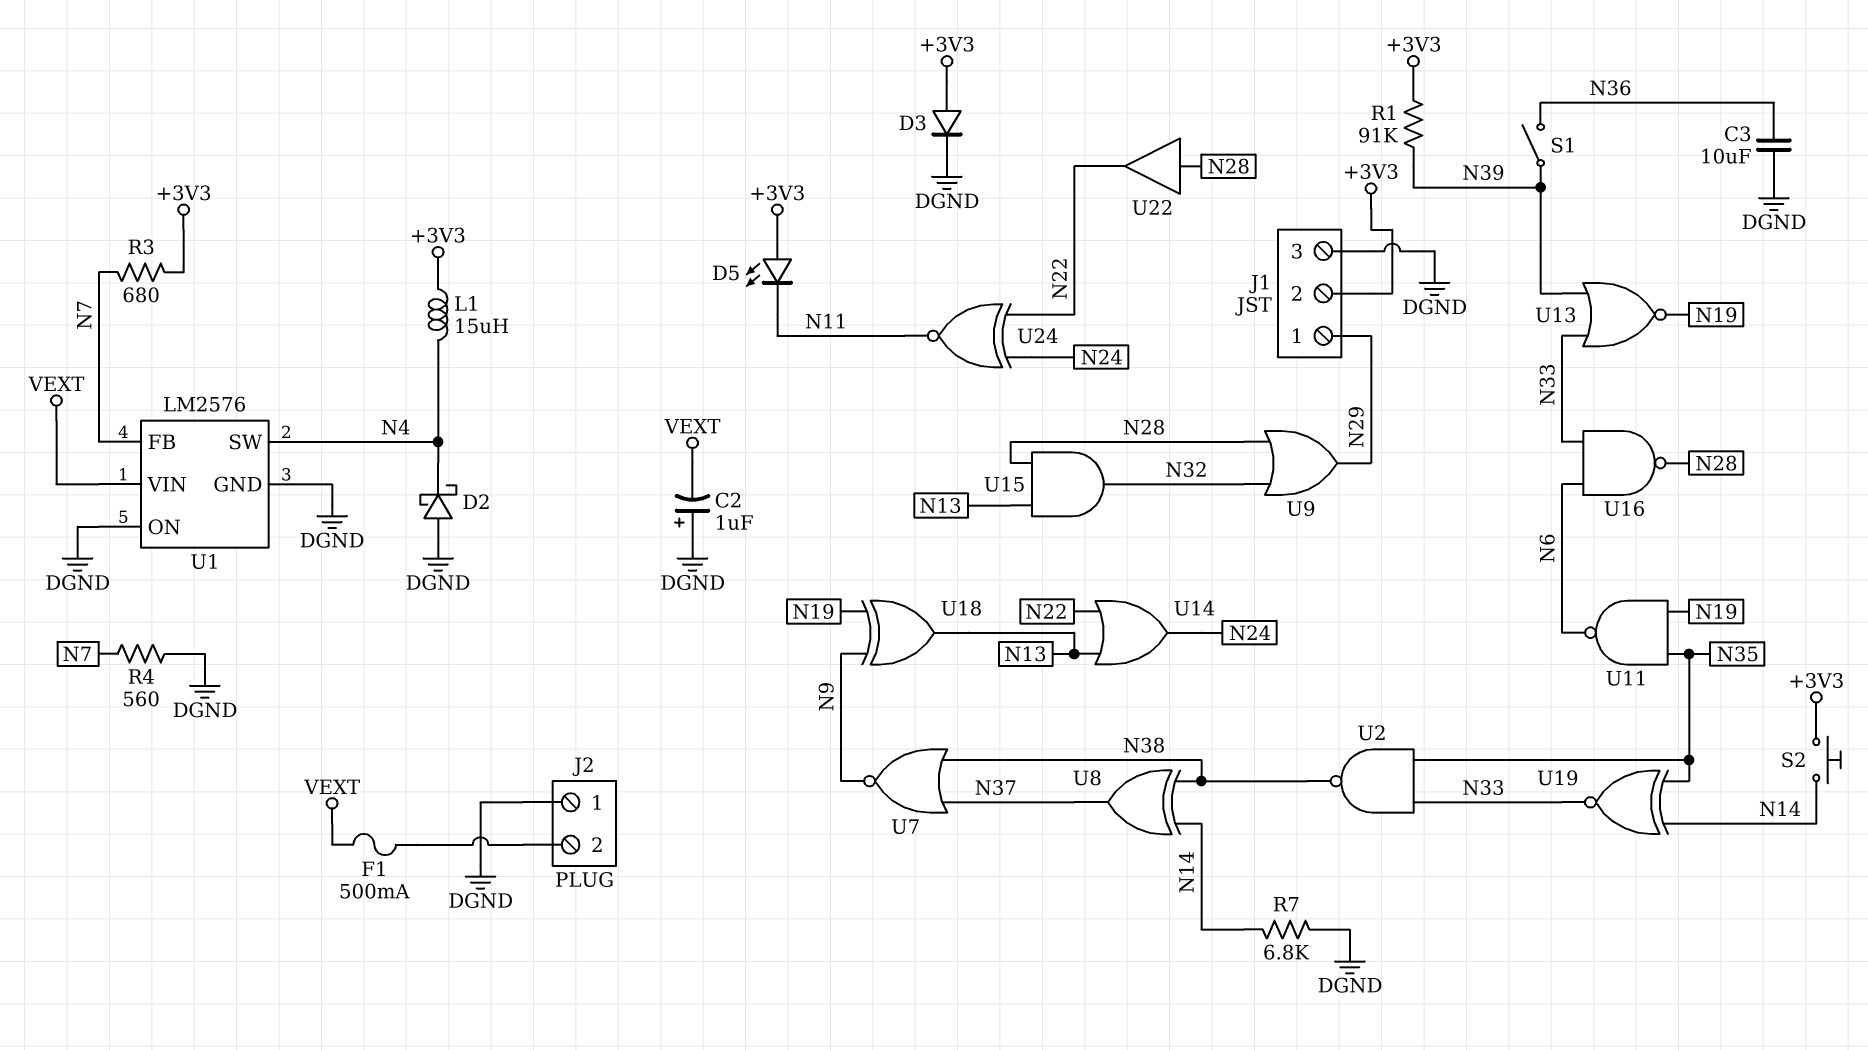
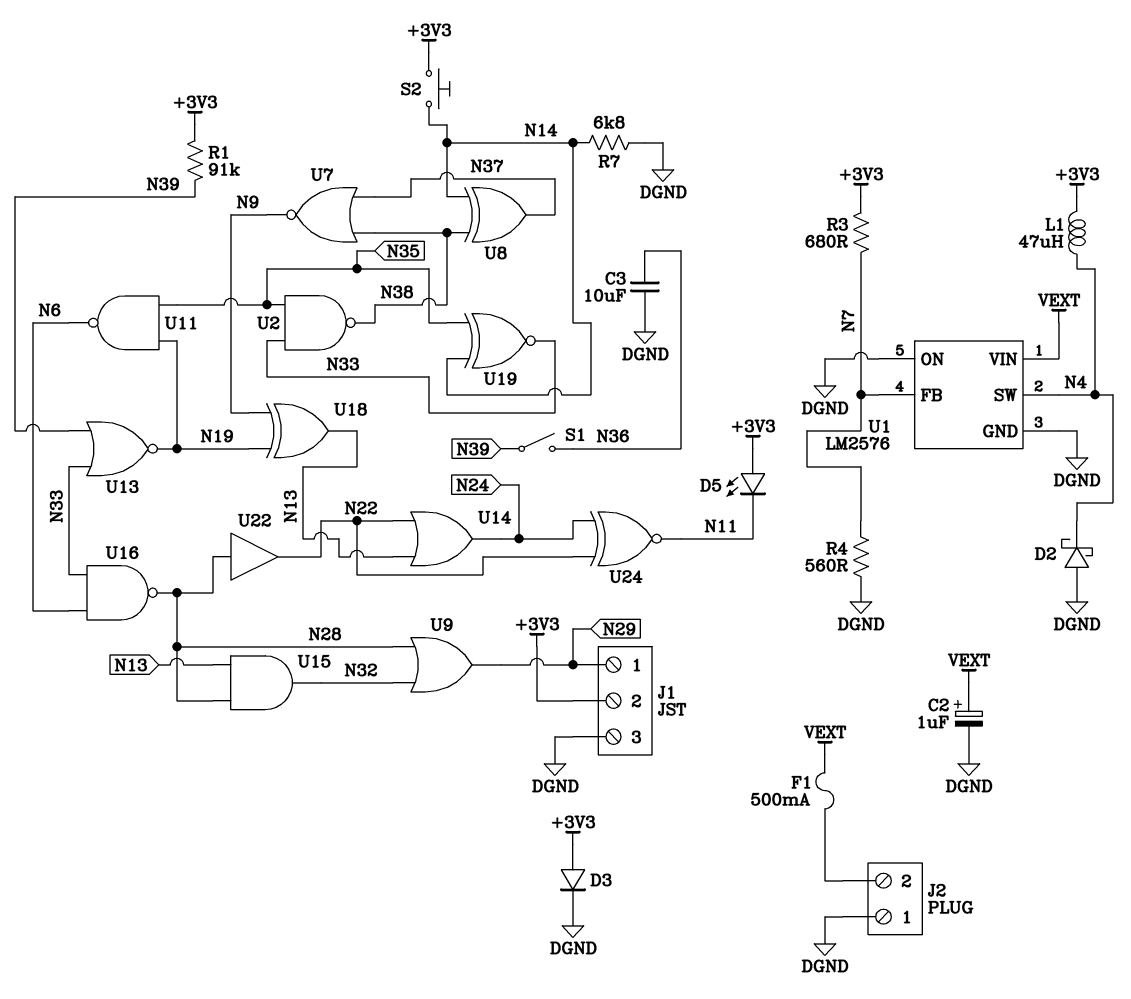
C2: 1uF (plus DGND, minus VEXT) -> 1uF (plus VEXT, minus DGND)
L1: 15uH (+3V3, N4) -> 47uH (+3V3, N4)

